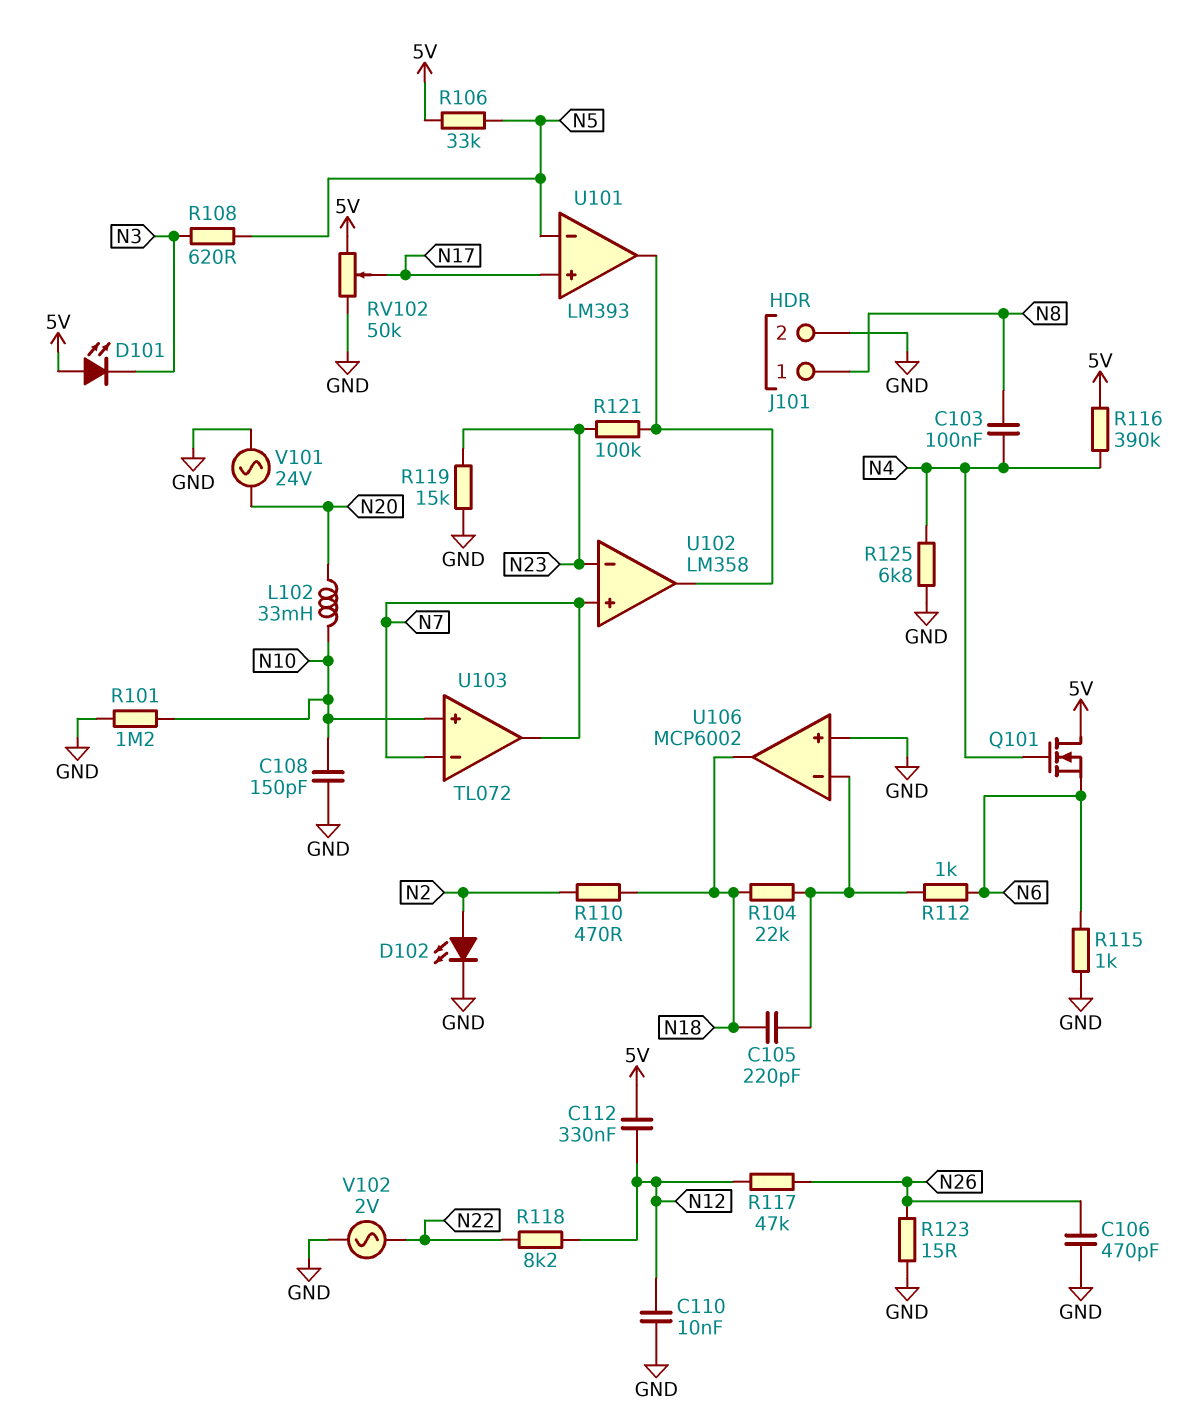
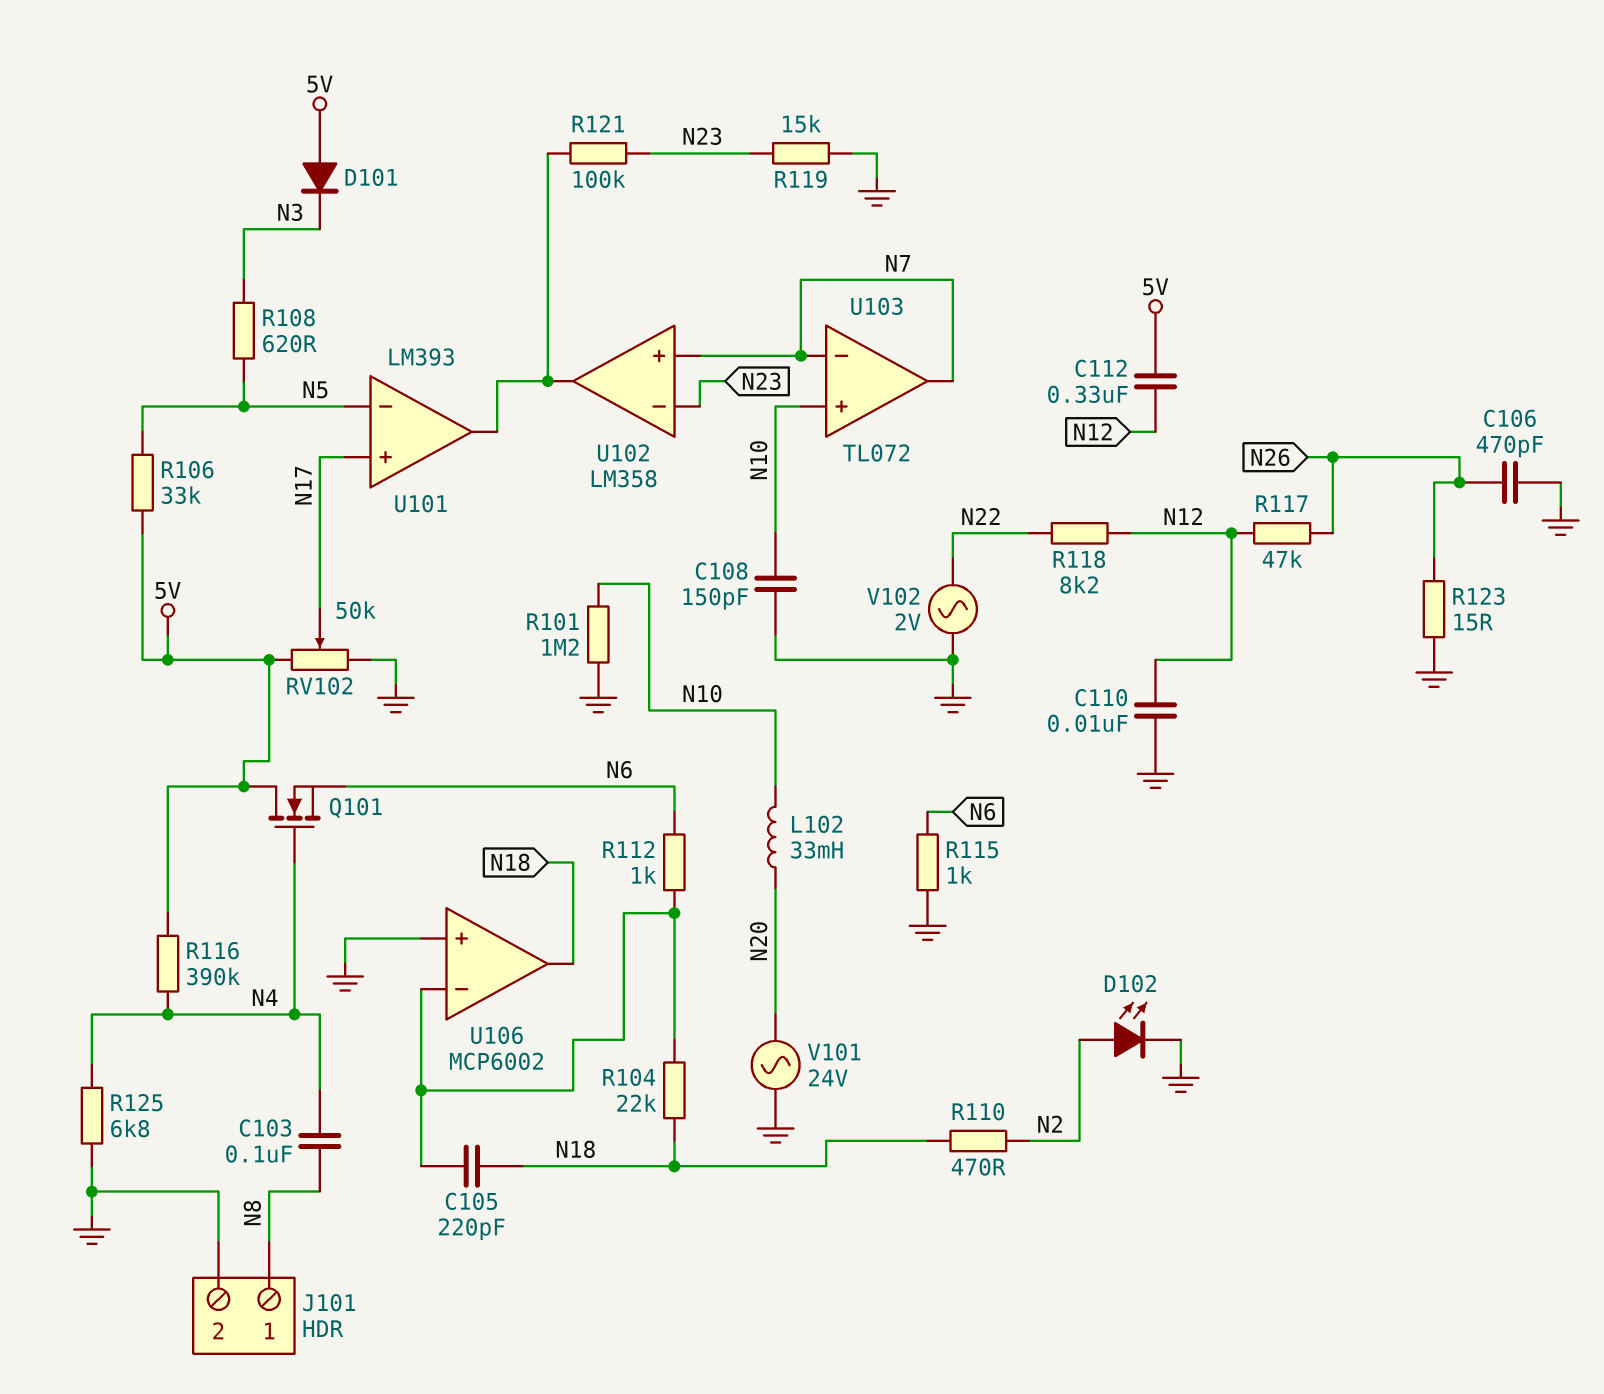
D101: LED (A 5V, K N3) -> diode (A 5V, K N3)

